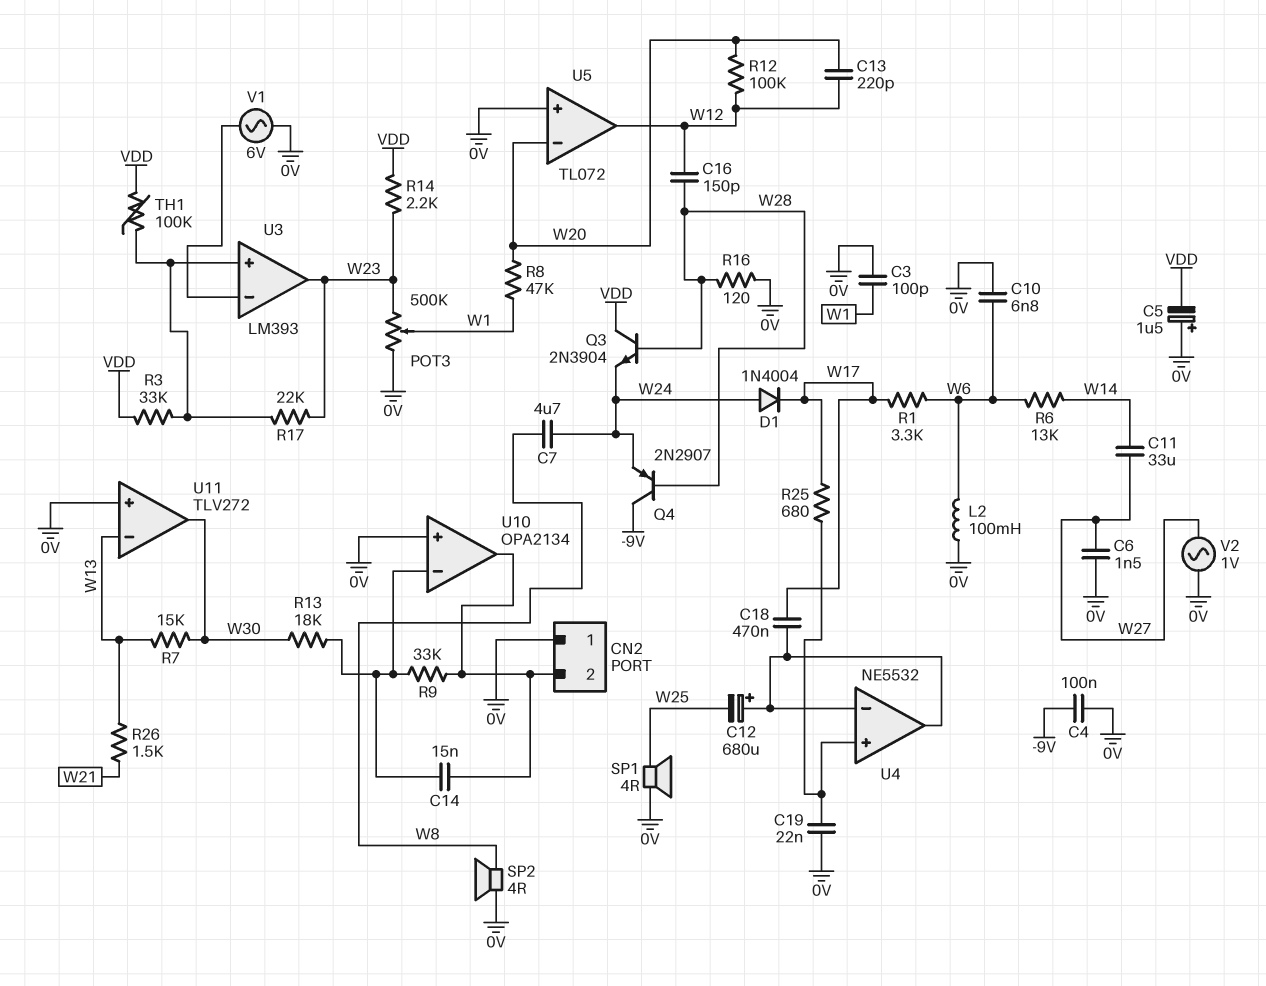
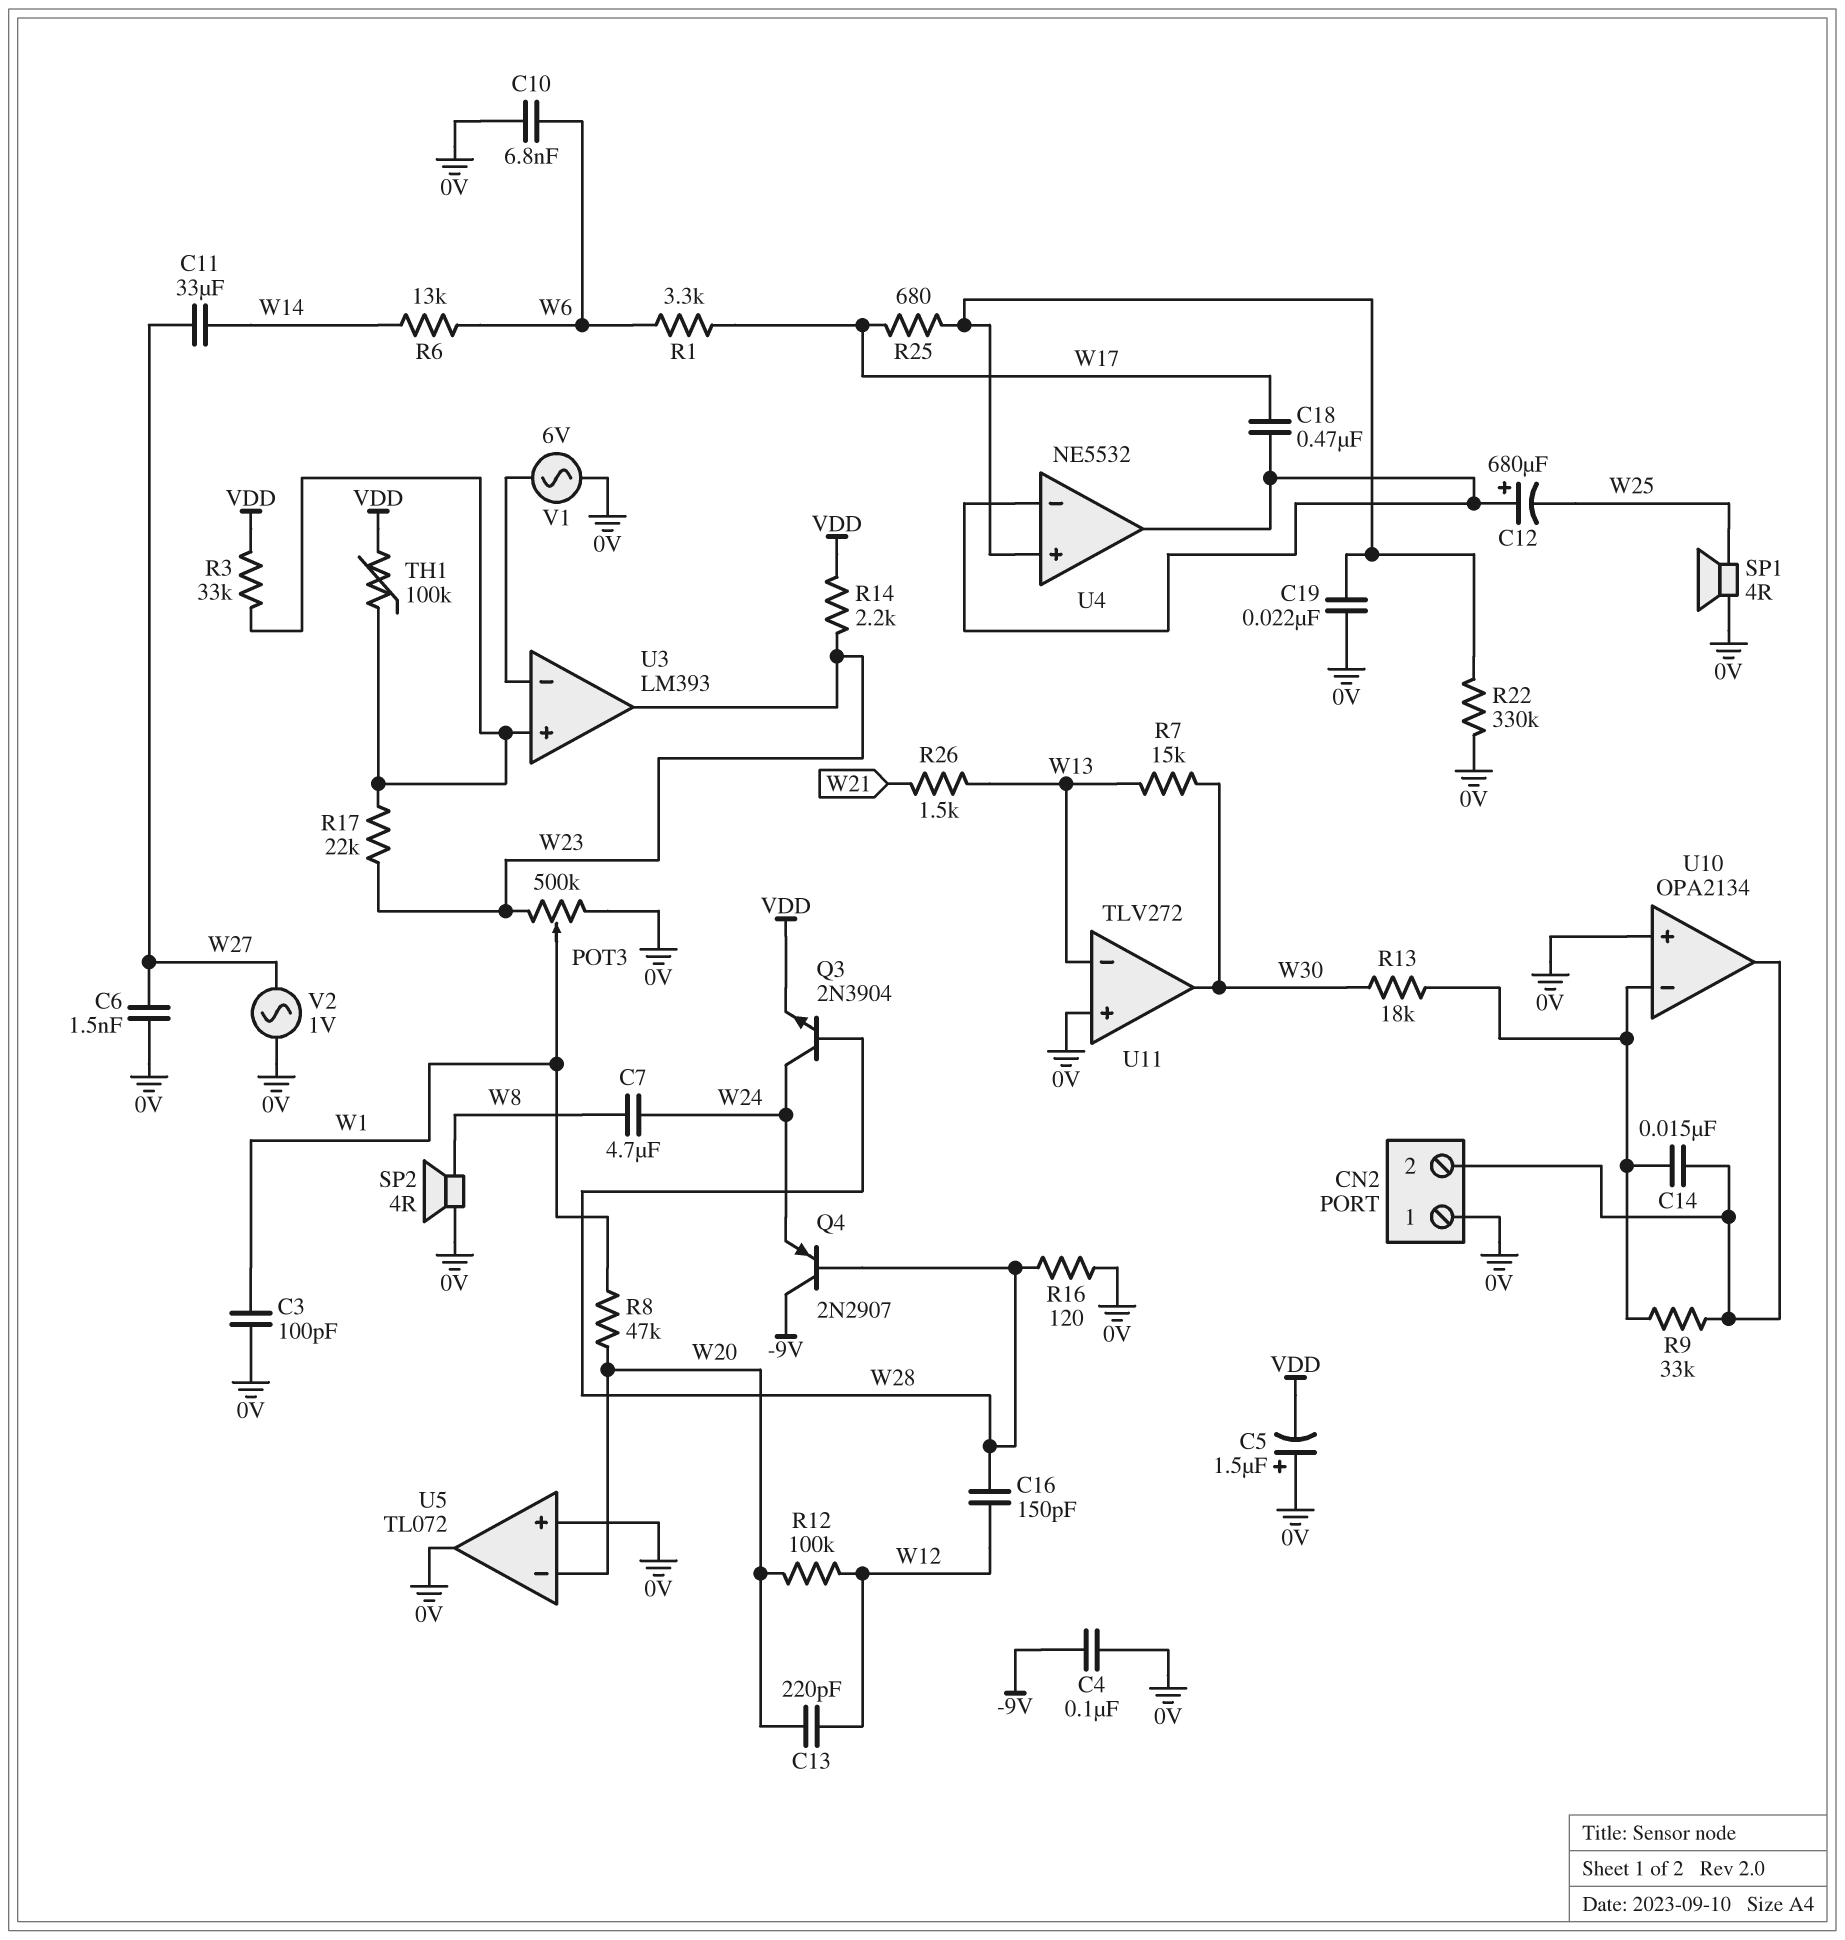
D1: diode 1N4004 (A W24, K W17) -> none
L2: 100mH (0V, W6) -> none
Q3: NPN 2N3904 (B W28, C VDD, E W24) -> NPN 2N3904 (B W28, C W24, E VDD)
R22: none -> 330k (0V, U4/in+)
U5 pin out: W12 -> 0V

